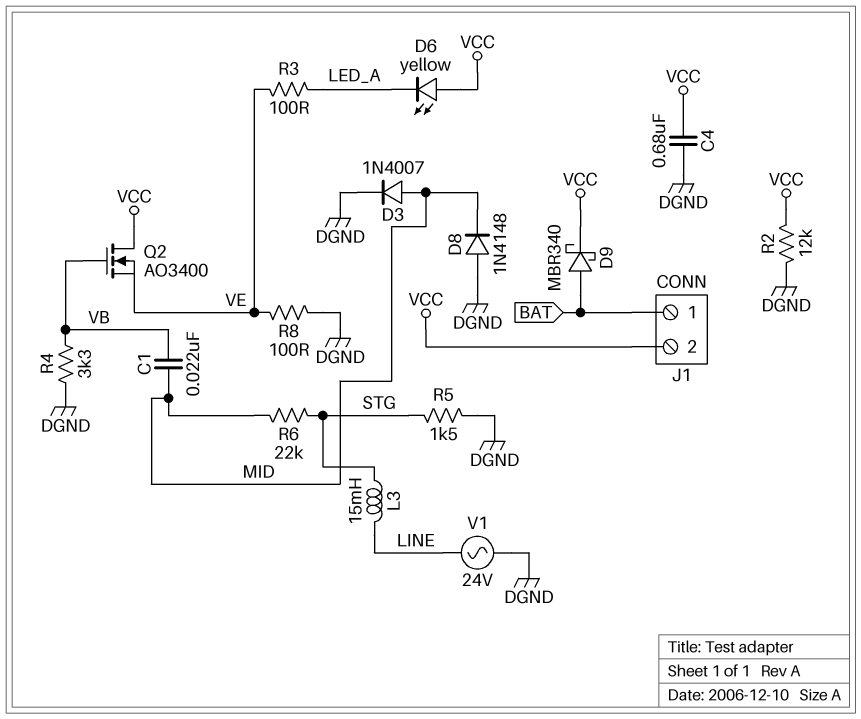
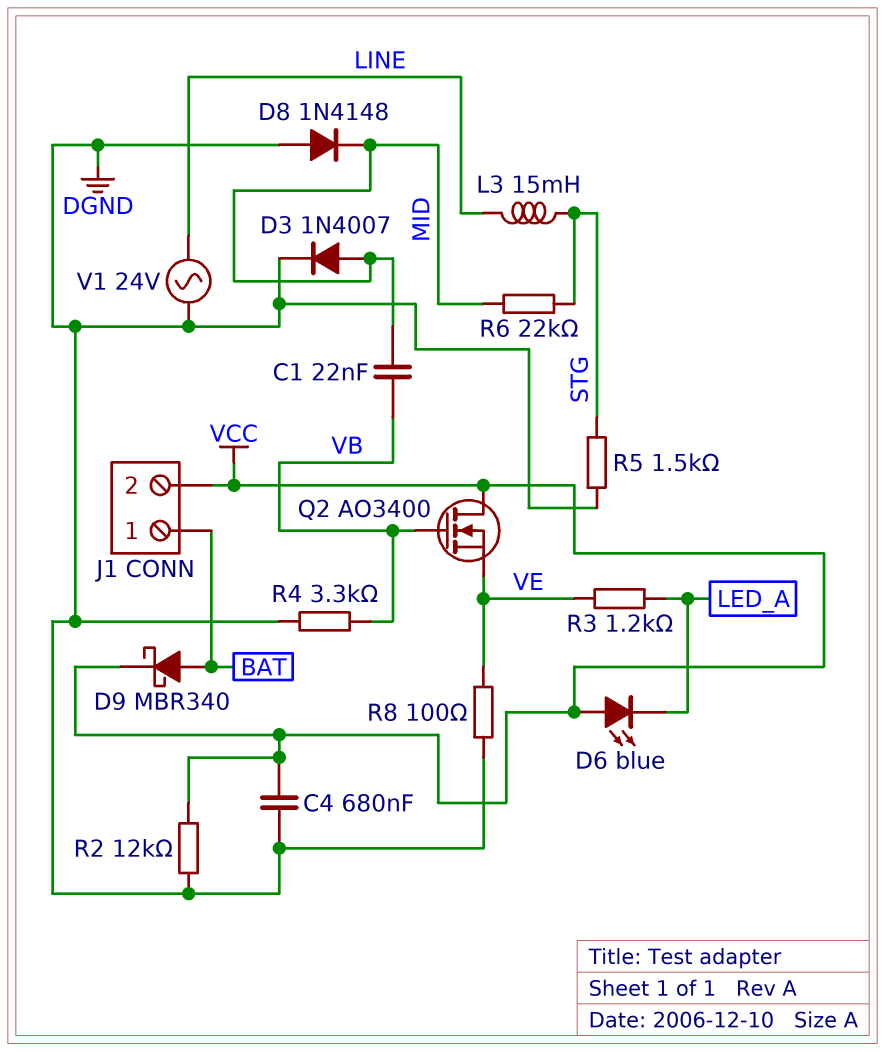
D6: LED yellow (A VCC, K LED_A) -> LED blue (A VCC, K LED_A)
R3: 100 (LED_A, VE) -> 1.2k (LED_A, VE)

